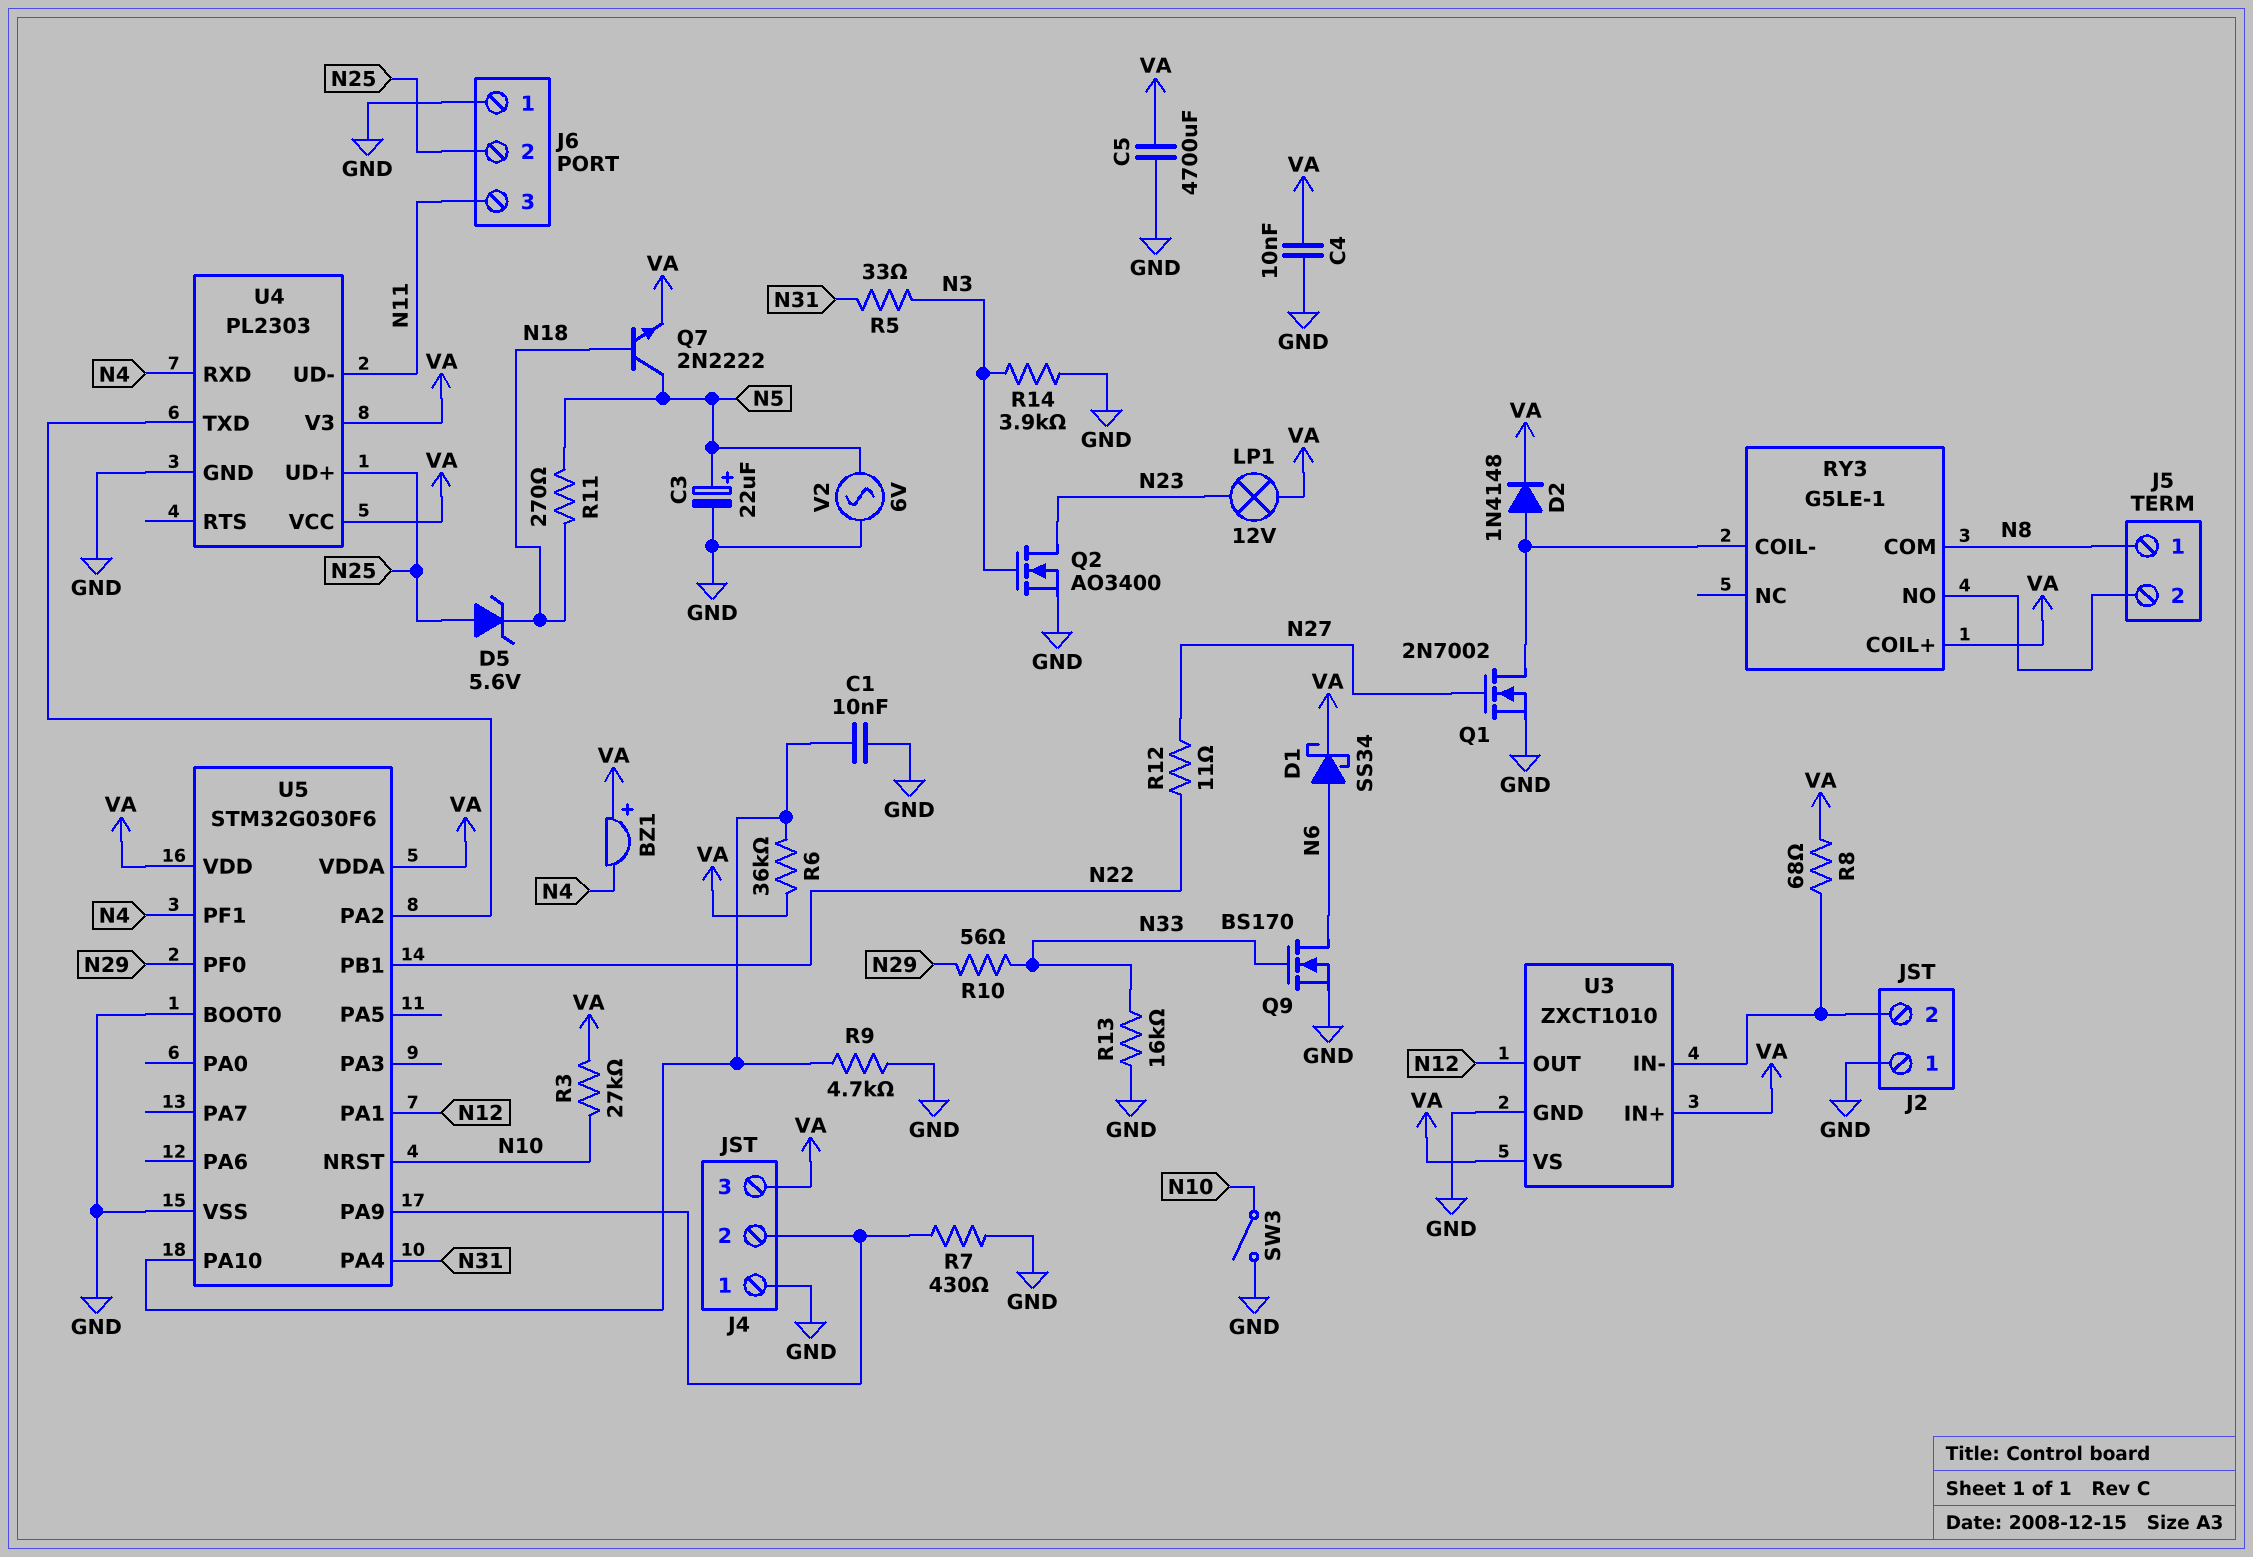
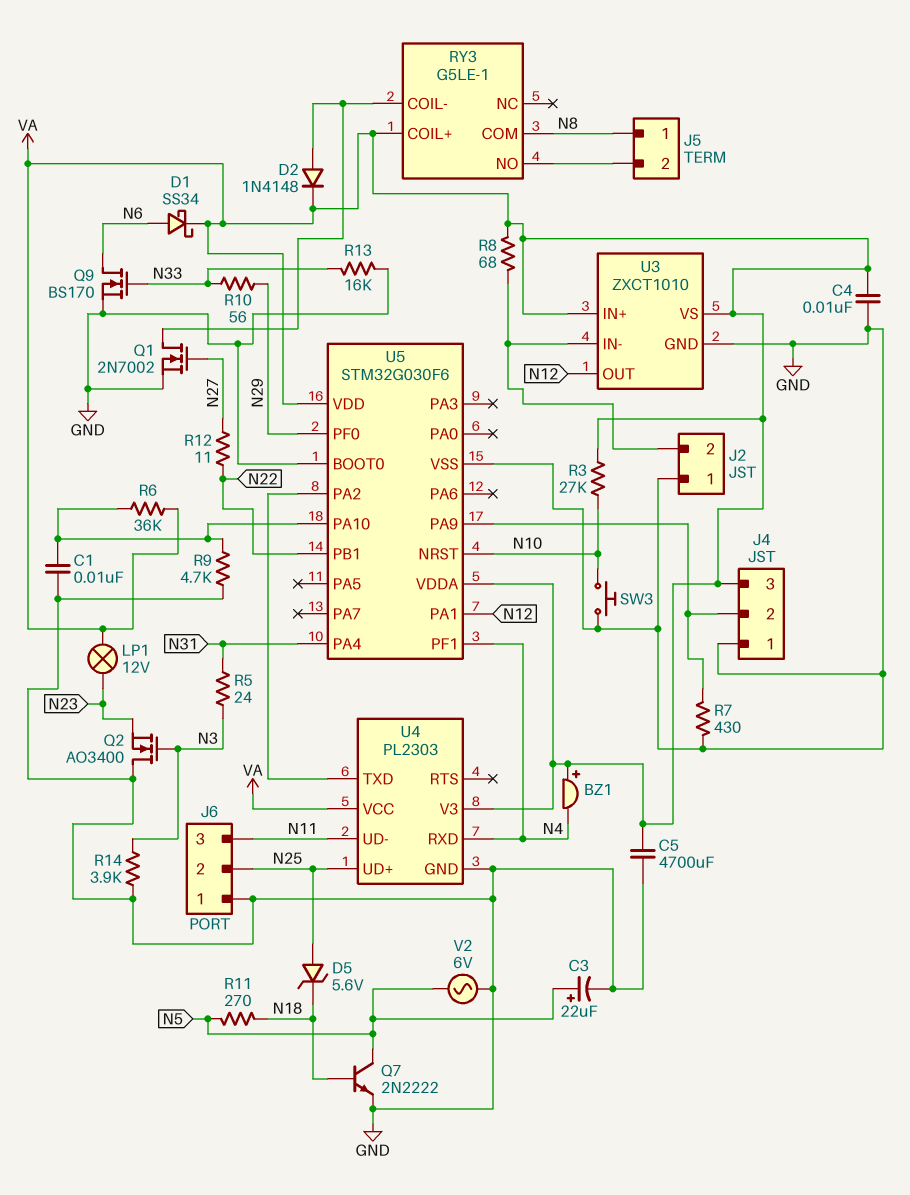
Q2: NMOS AO3400 (G N3, D N23, S GND) -> NMOS AO3400 (G N3, D GND, S N23)
Q7: NPN 2N2222 (B N18, C N5, E VA) -> NPN 2N2222 (B N18, C N5, E GND)
R5: 33 (N3, N31) -> 24 (N3, N31)
SW3: switch (GND, N10) -> button (GND, N10)

